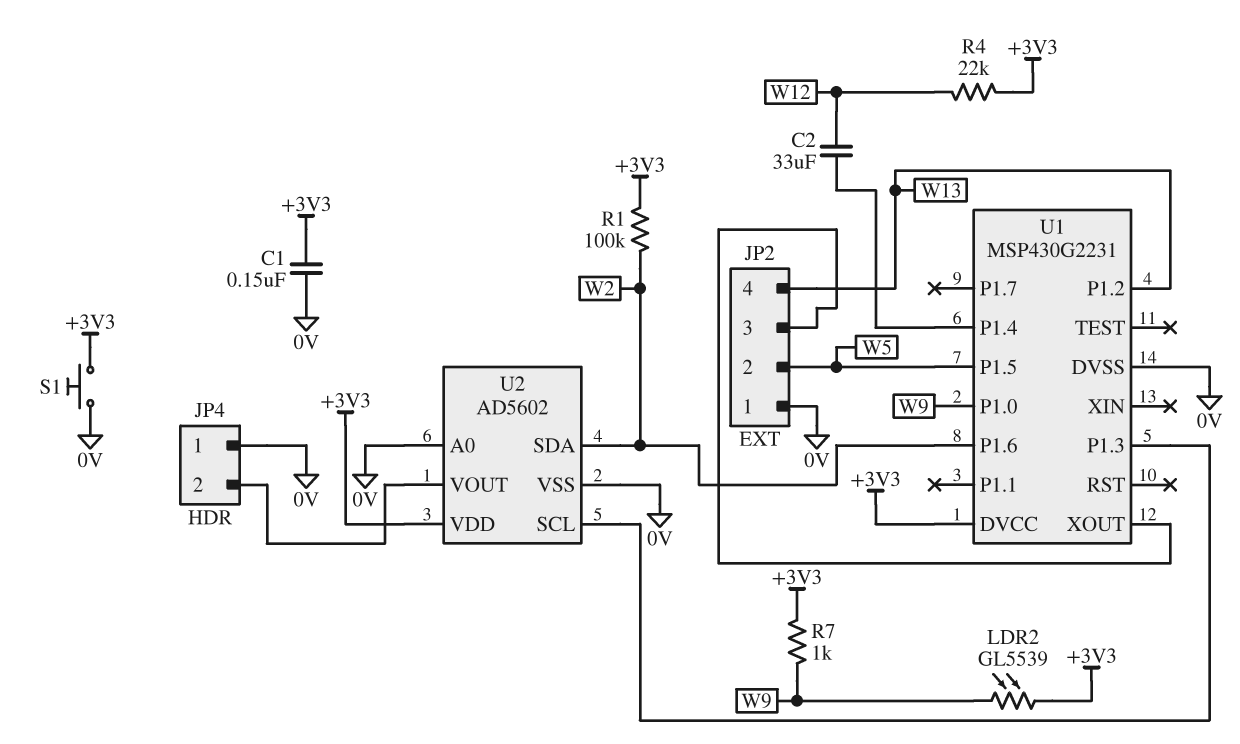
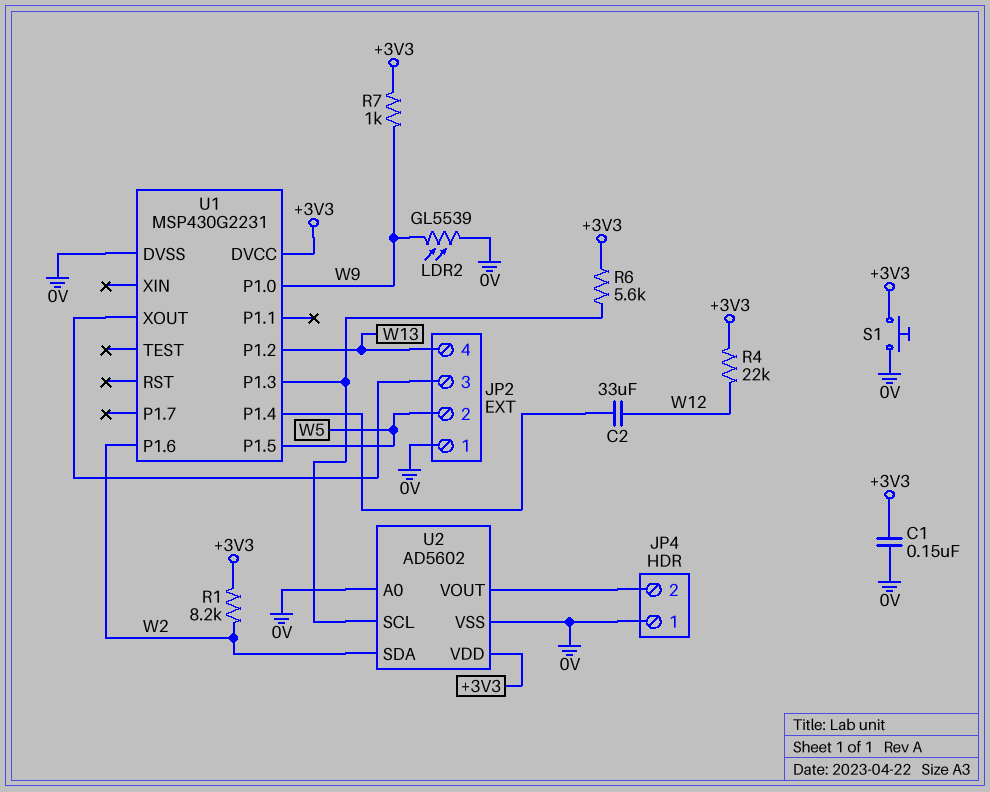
LDR2: GL5539 (+3V3, W9) -> GL5539 (0V, W9)
R1: 100k (+3V3, W2) -> 8.2k (+3V3, W2)
R6: none -> 5.6k (+3V3, U1/P1.3)

